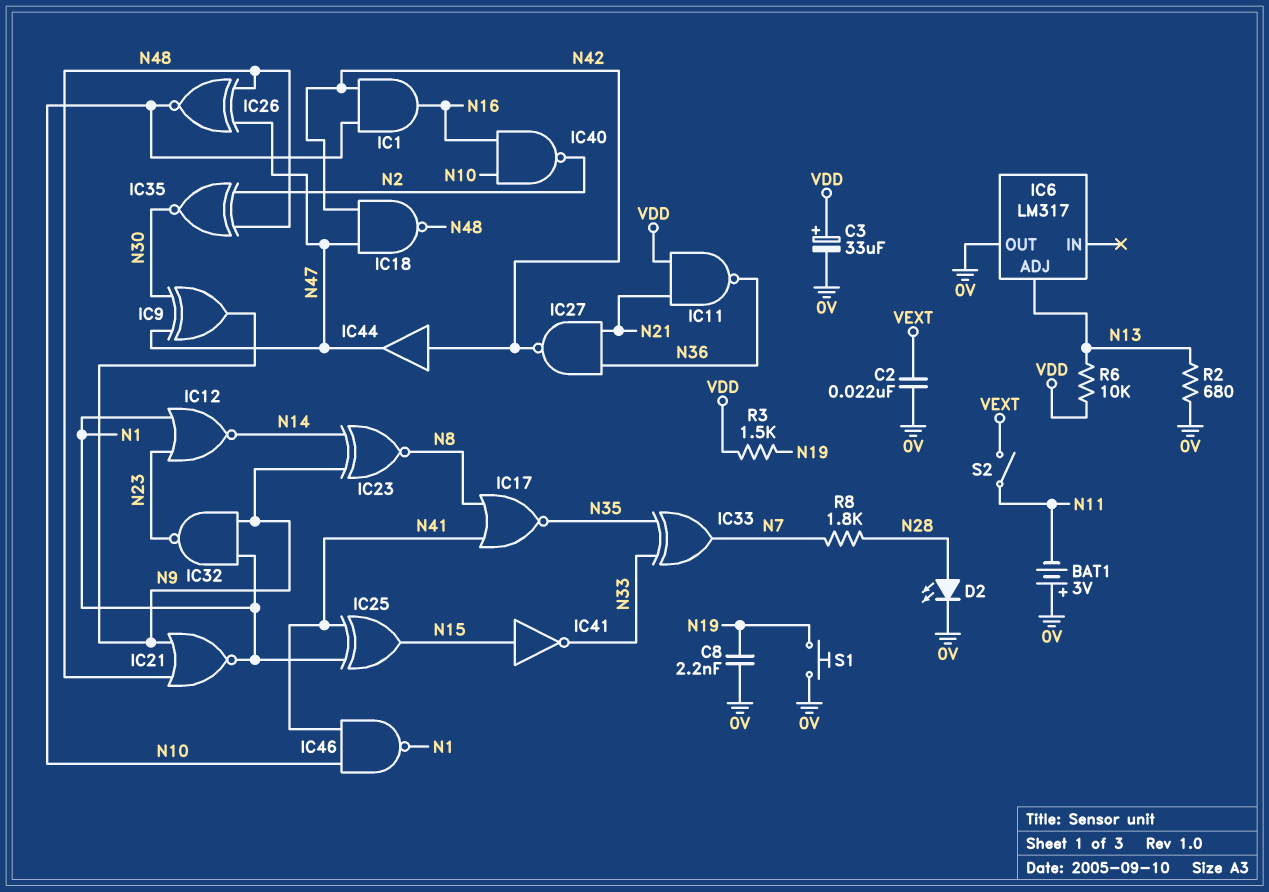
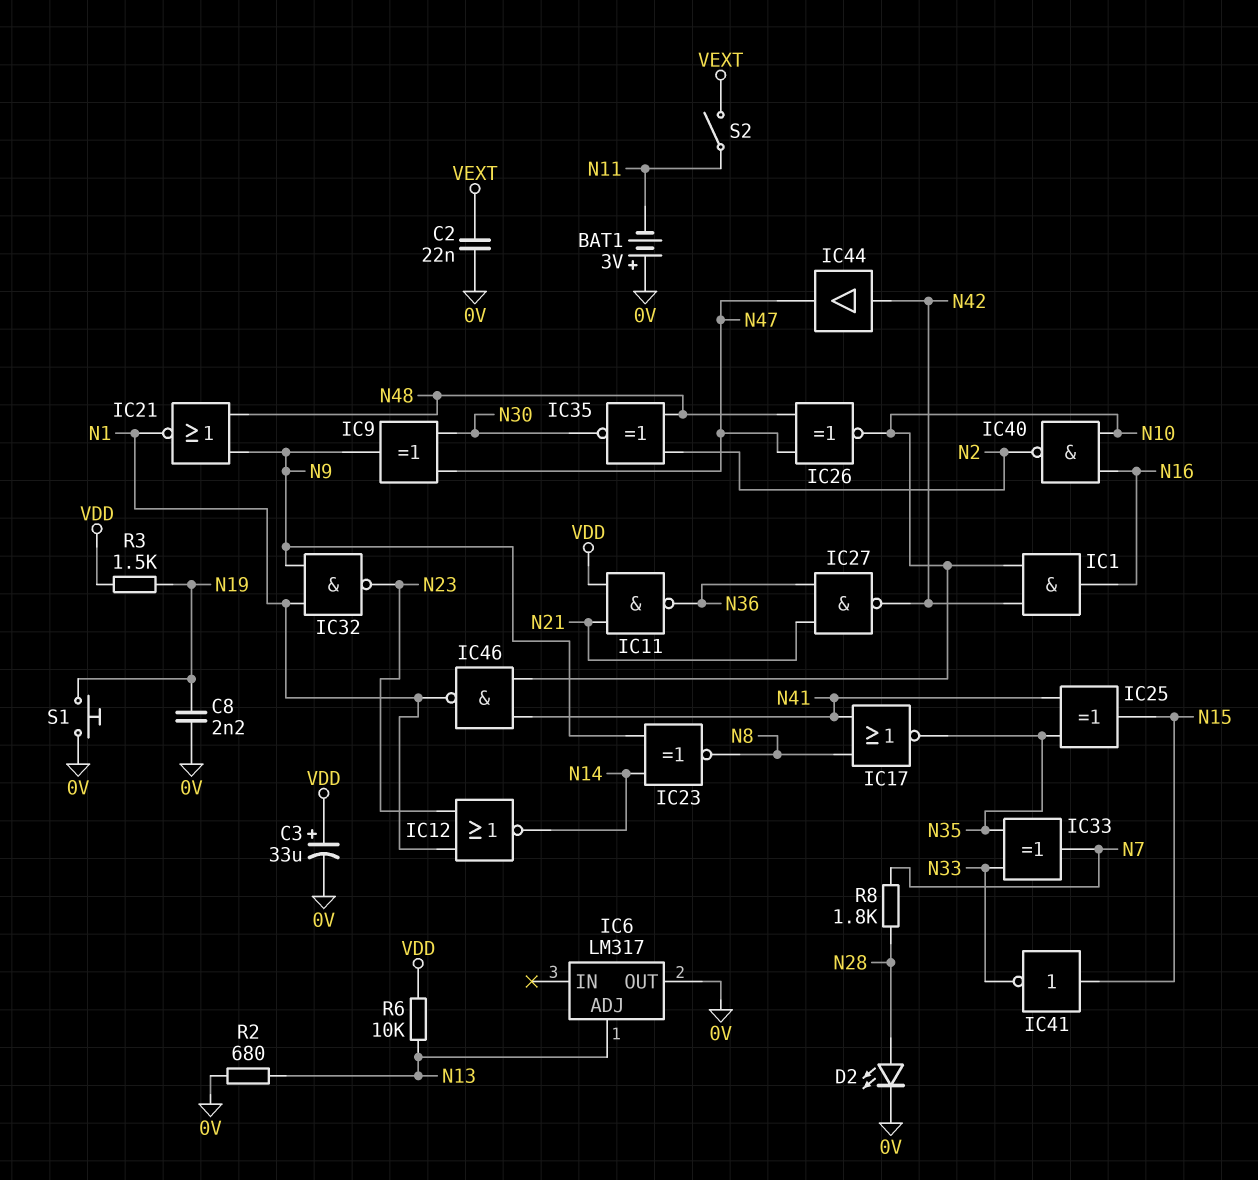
IC18: NAND (in N42, in N47, out N48) -> none
IC25: XOR (in N1, in N41, out N15) -> XOR (in N35, in N41, out N15)

